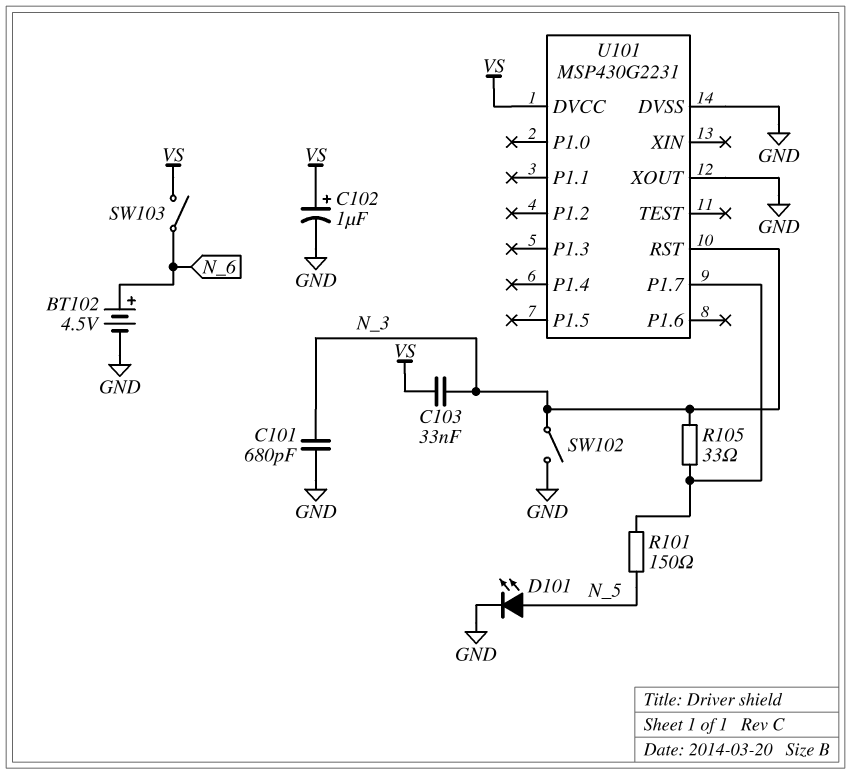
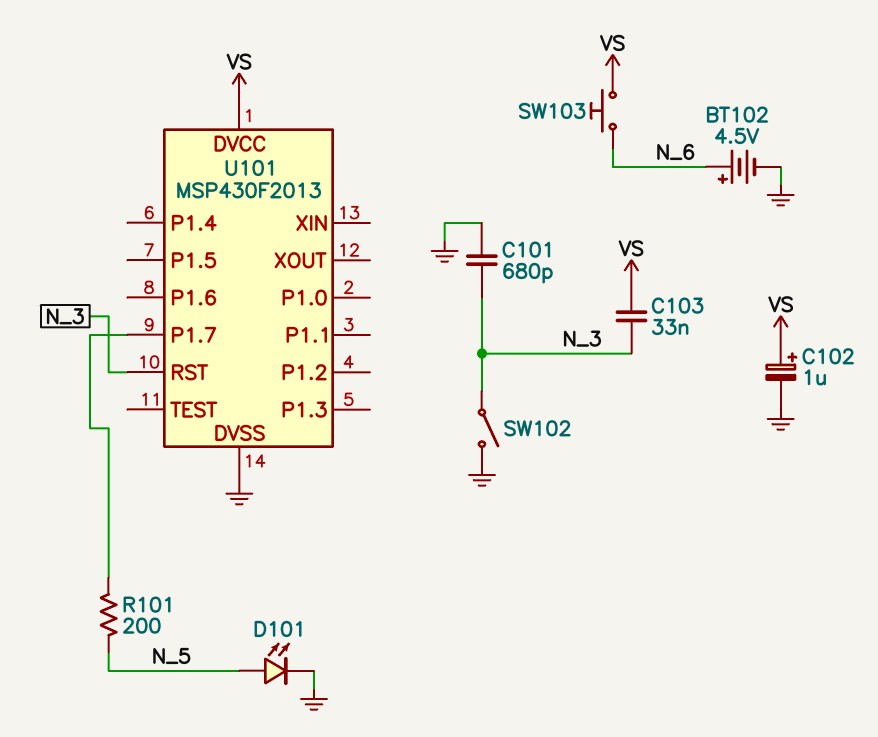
R101: 150 (N_5, U101/P1.7) -> 200 (N_5, U101/P1.7)
R105: 33 (N_3, U101/P1.7) -> none
SW103: switch (N_6, VS) -> button (N_6, VS)
U101: MSP430G2231 -> MSP430F2013
U101 pin XOUT: GND -> none

